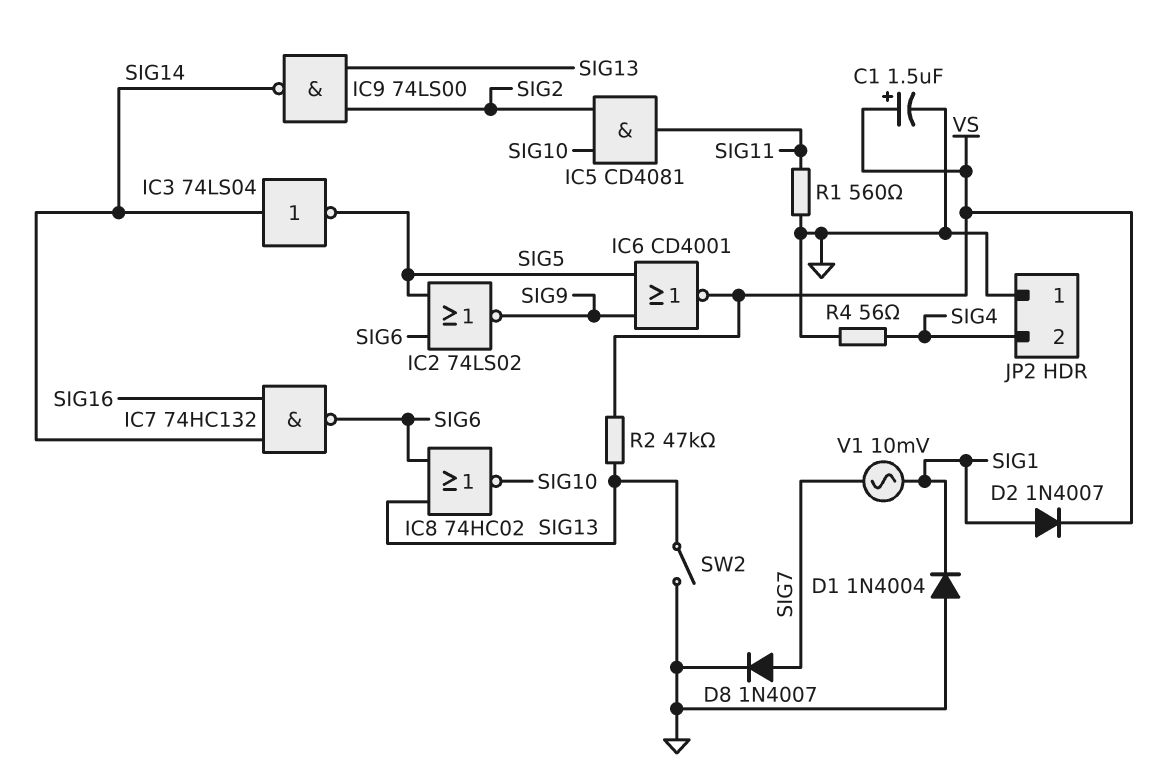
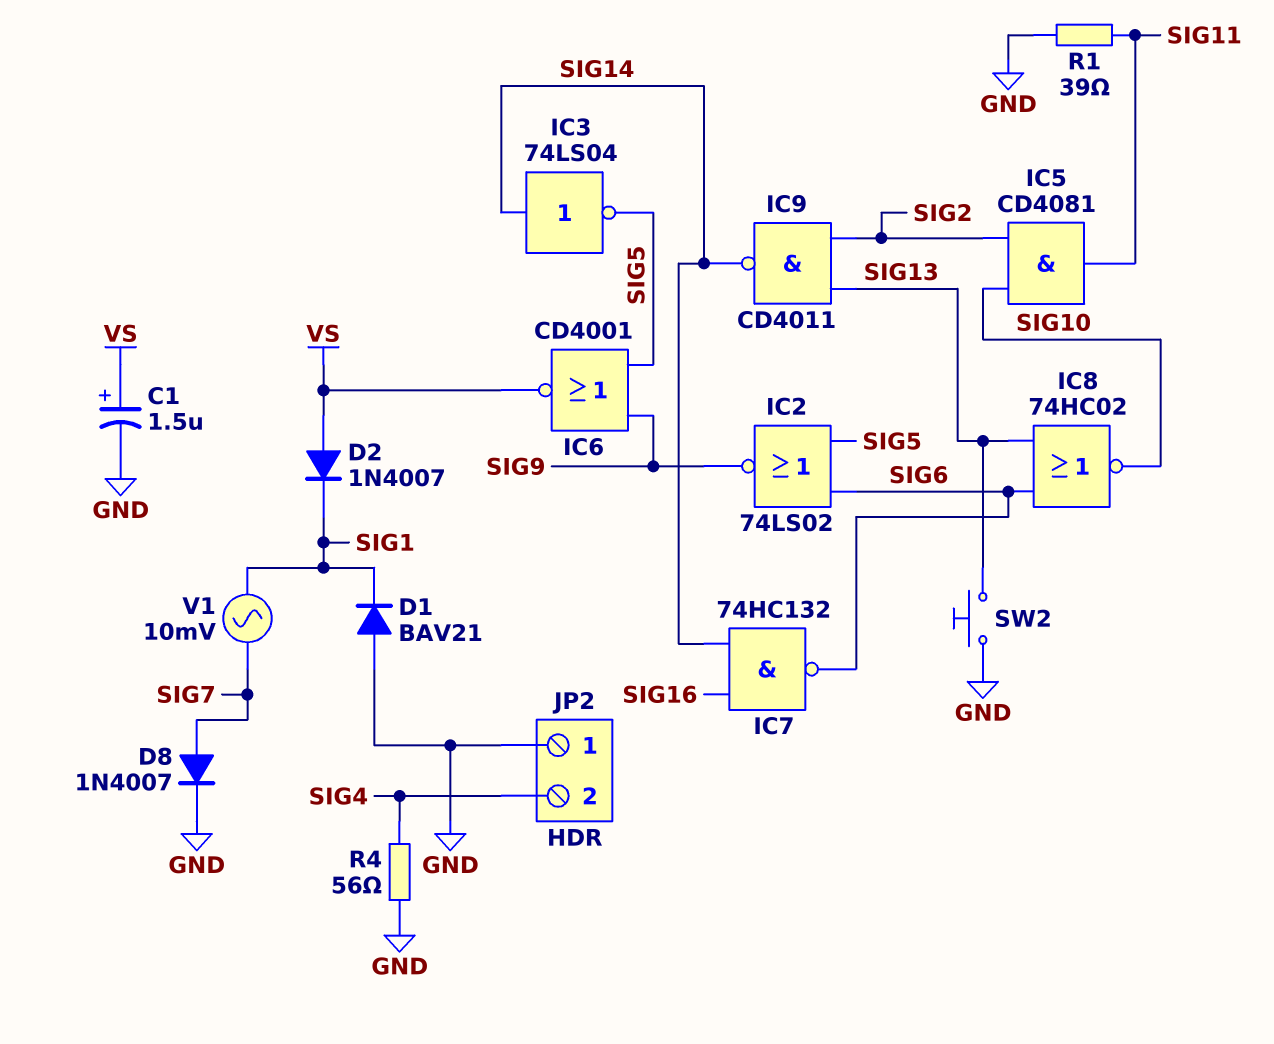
D1: diode 1N4004 (A GND, K SIG1) -> diode BAV21 (A GND, K SIG1)
D2: diode 1N4007 (A SIG1, K VS) -> diode 1N4007 (A VS, K SIG1)
IC9: NAND 74LS00 (in SIG2, in SIG13, out SIG14) -> NAND CD4011 (in SIG2, in SIG13, out SIG14)
R1: 560 (GND, SIG11) -> 39 (GND, SIG11)
R2: 47k (SIG13, VS) -> none
SW2: switch (GND, SIG13) -> button (GND, SIG13)

